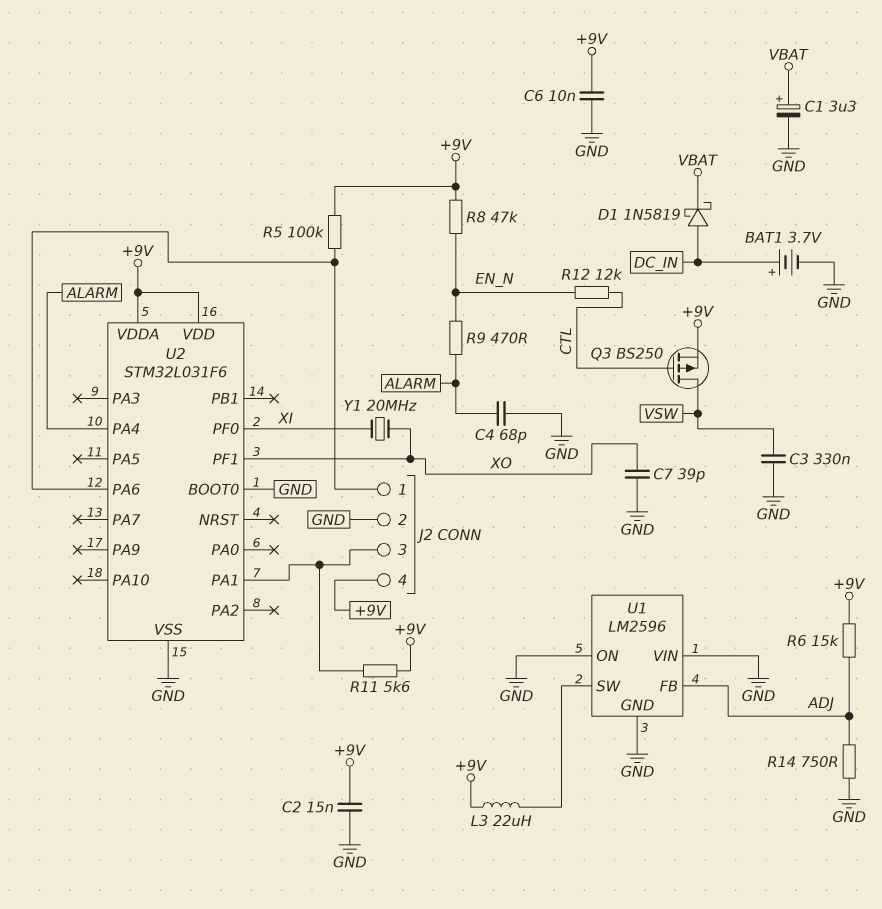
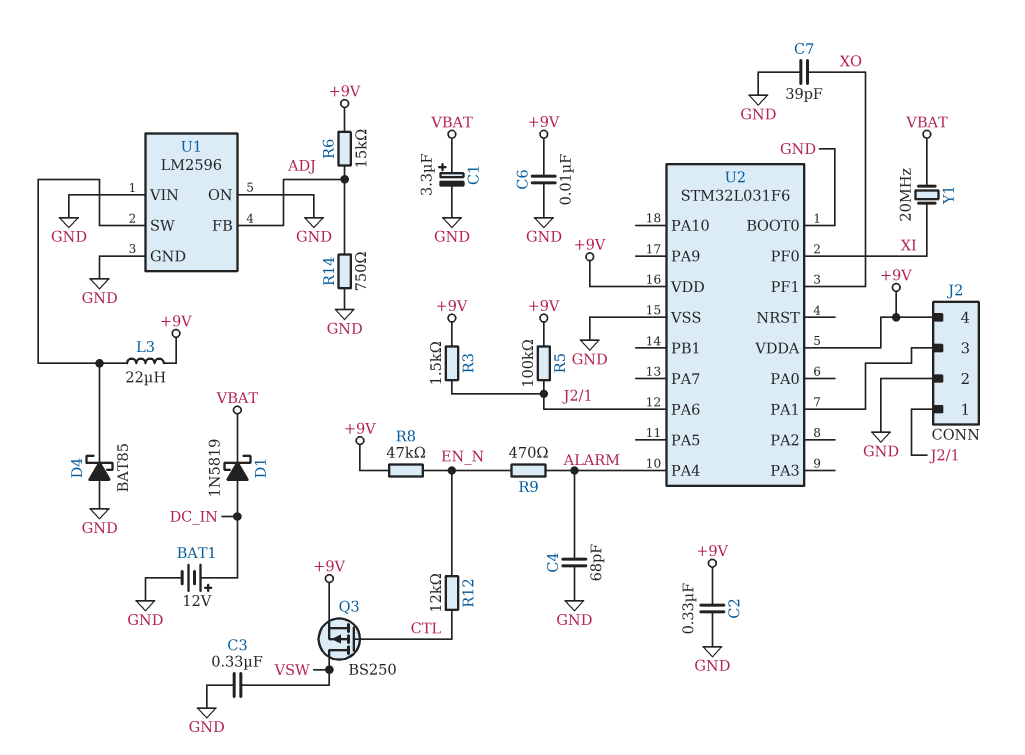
BAT1: 3.7V (plus DC_IN, minus GND) -> 12V (plus DC_IN, minus GND)
C2: 15nF (+9V, GND) -> 330nF (+9V, GND)
D4: none -> schottky BAT85 (A GND, K U1/SW)
R3: none -> 1.5k (+9V, J2/1)
R11: 5.6k (+9V, J2/3) -> none
Y1: 20MHz (XI, XO) -> 20MHz (VBAT, XI)

